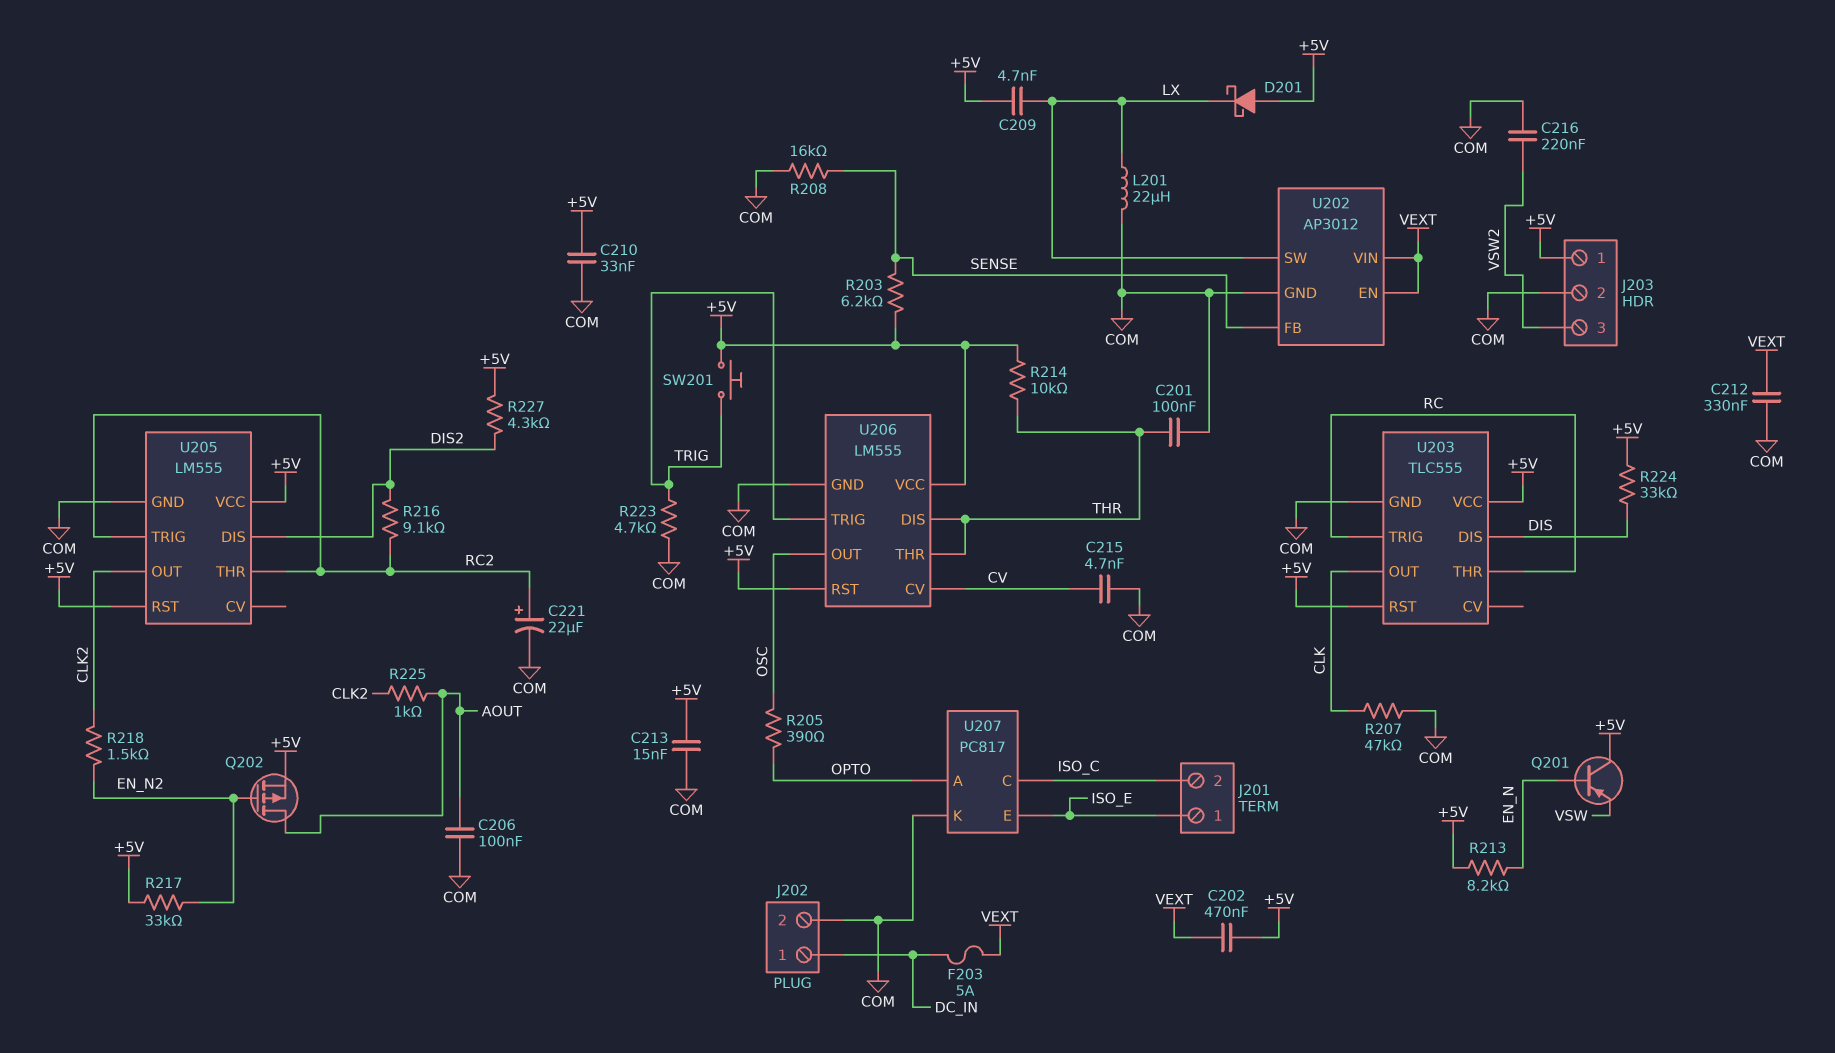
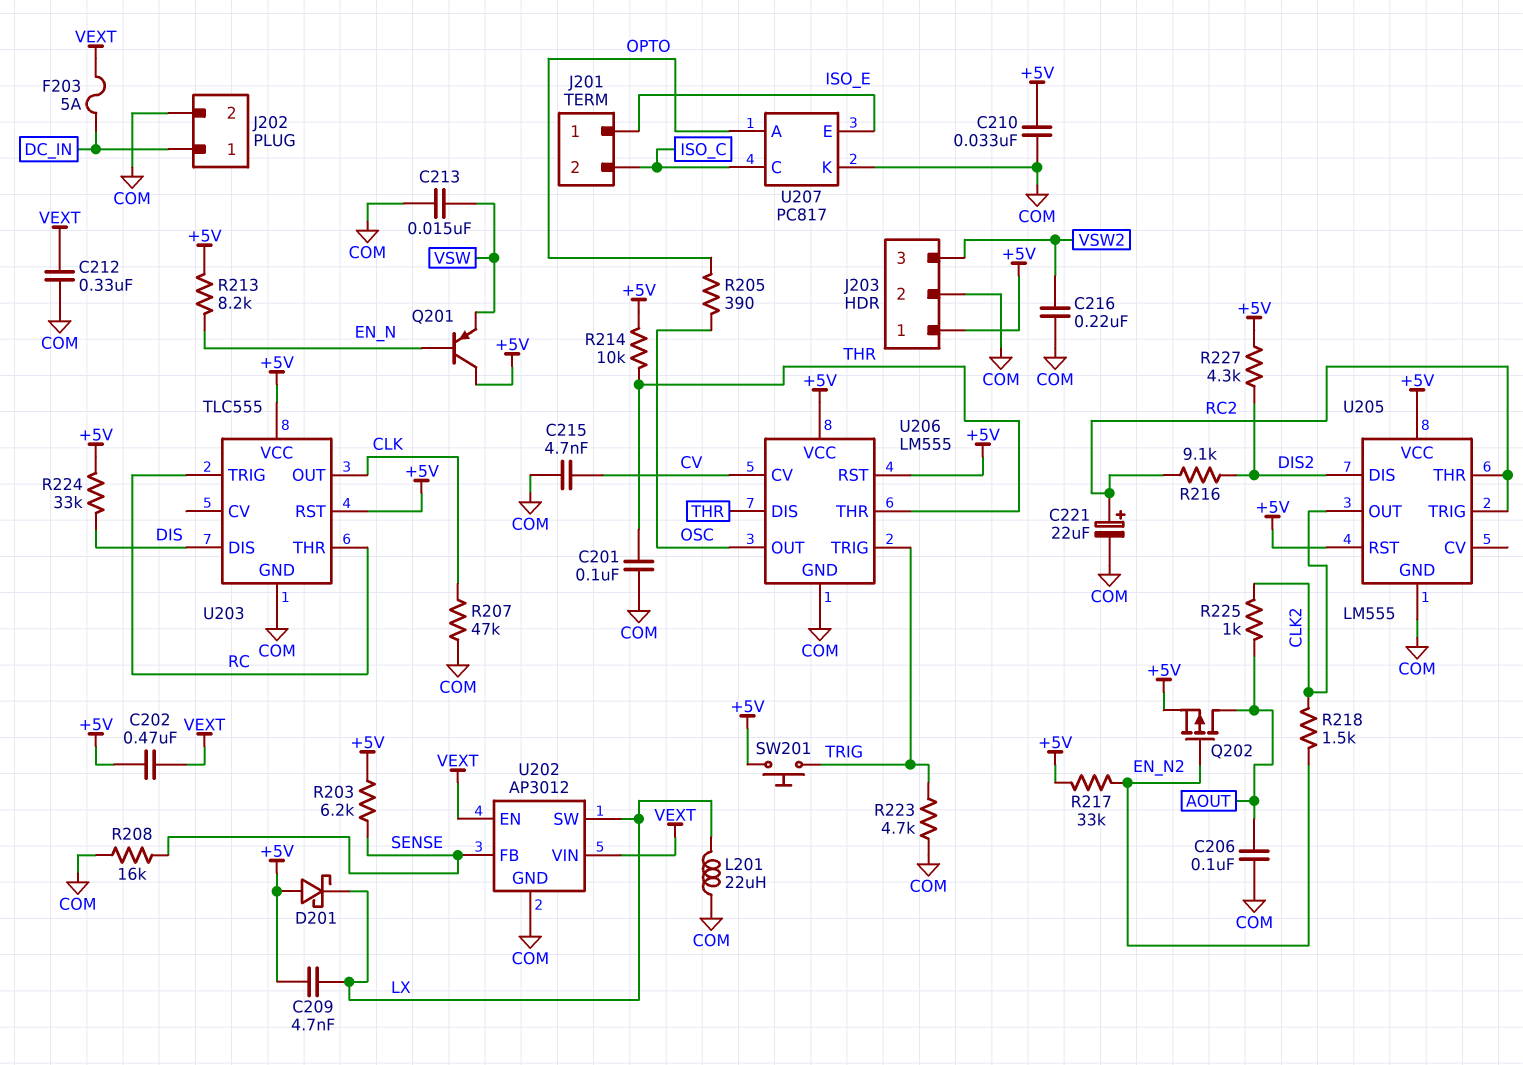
C213: 15nF (+5V, COM) -> 15nF (COM, VSW)

